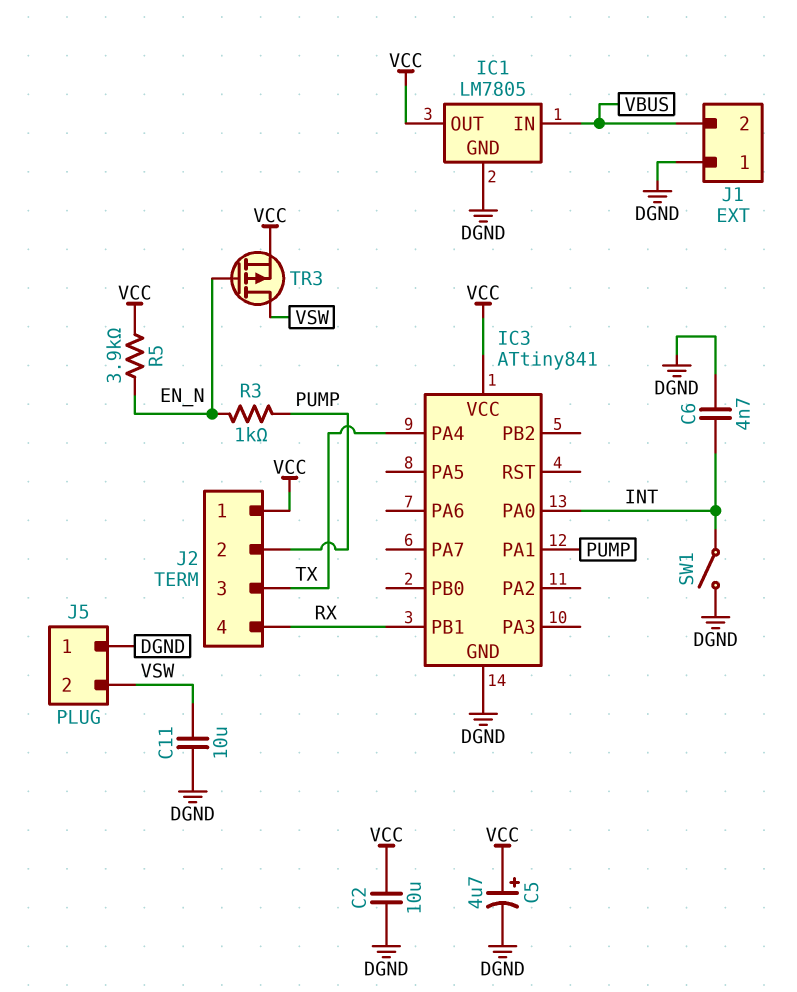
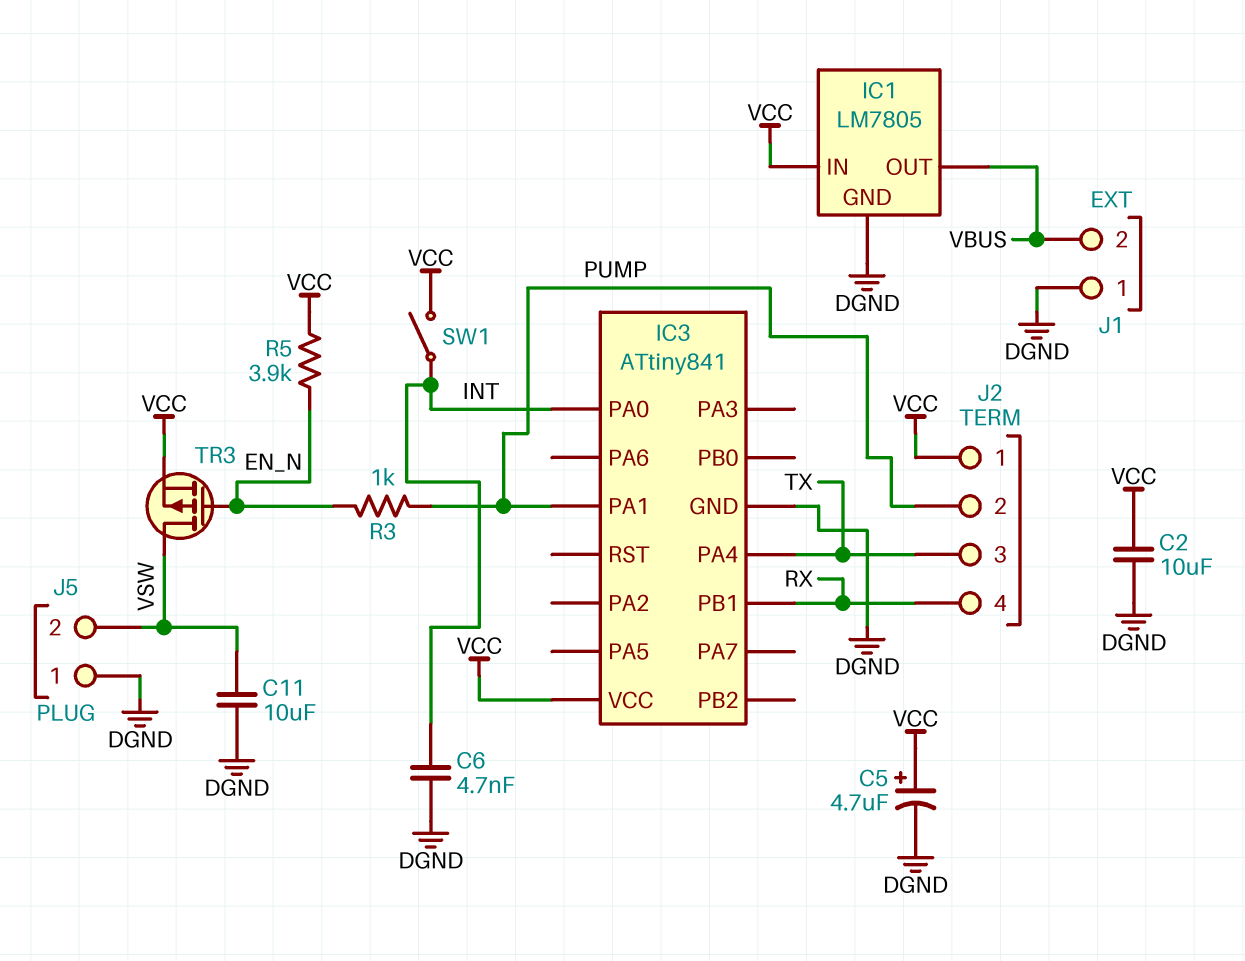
IC1 pin IN: VBUS -> VCC
IC1 pin OUT: VCC -> VBUS
SW1: switch (DGND, INT) -> switch (INT, VCC)

